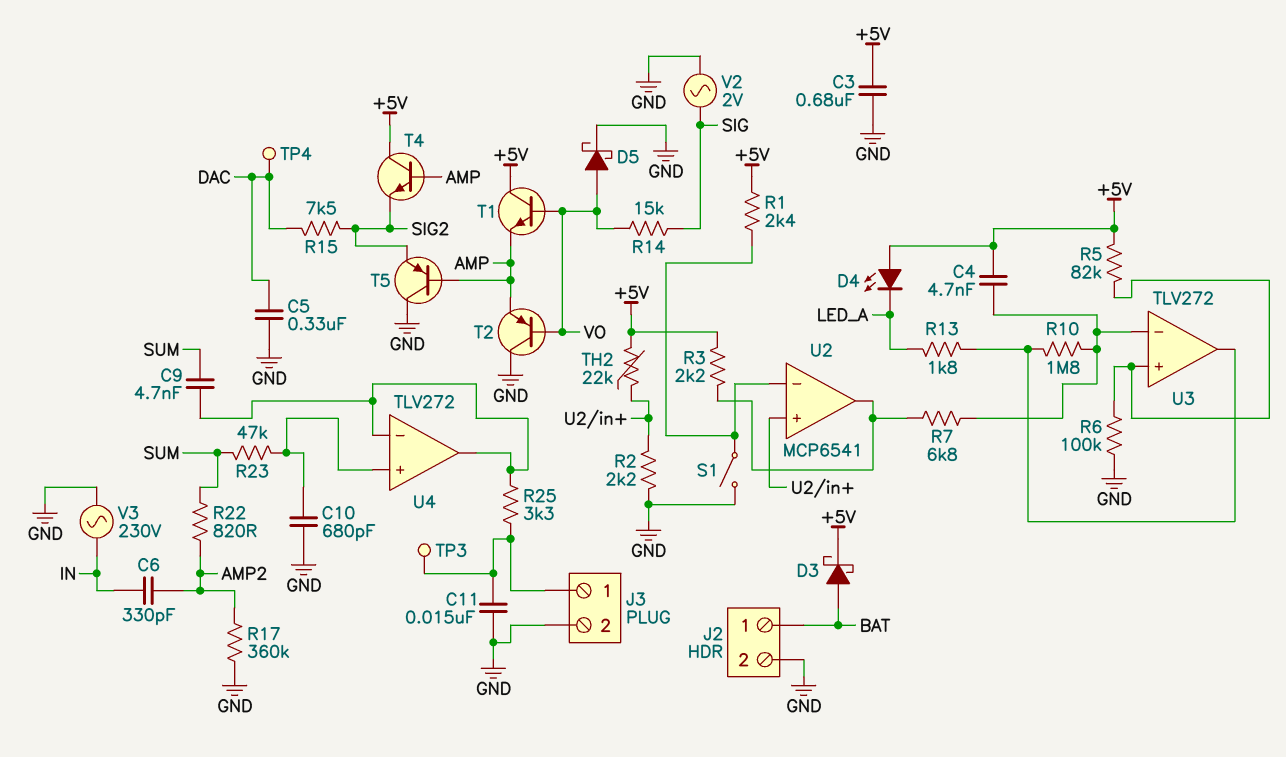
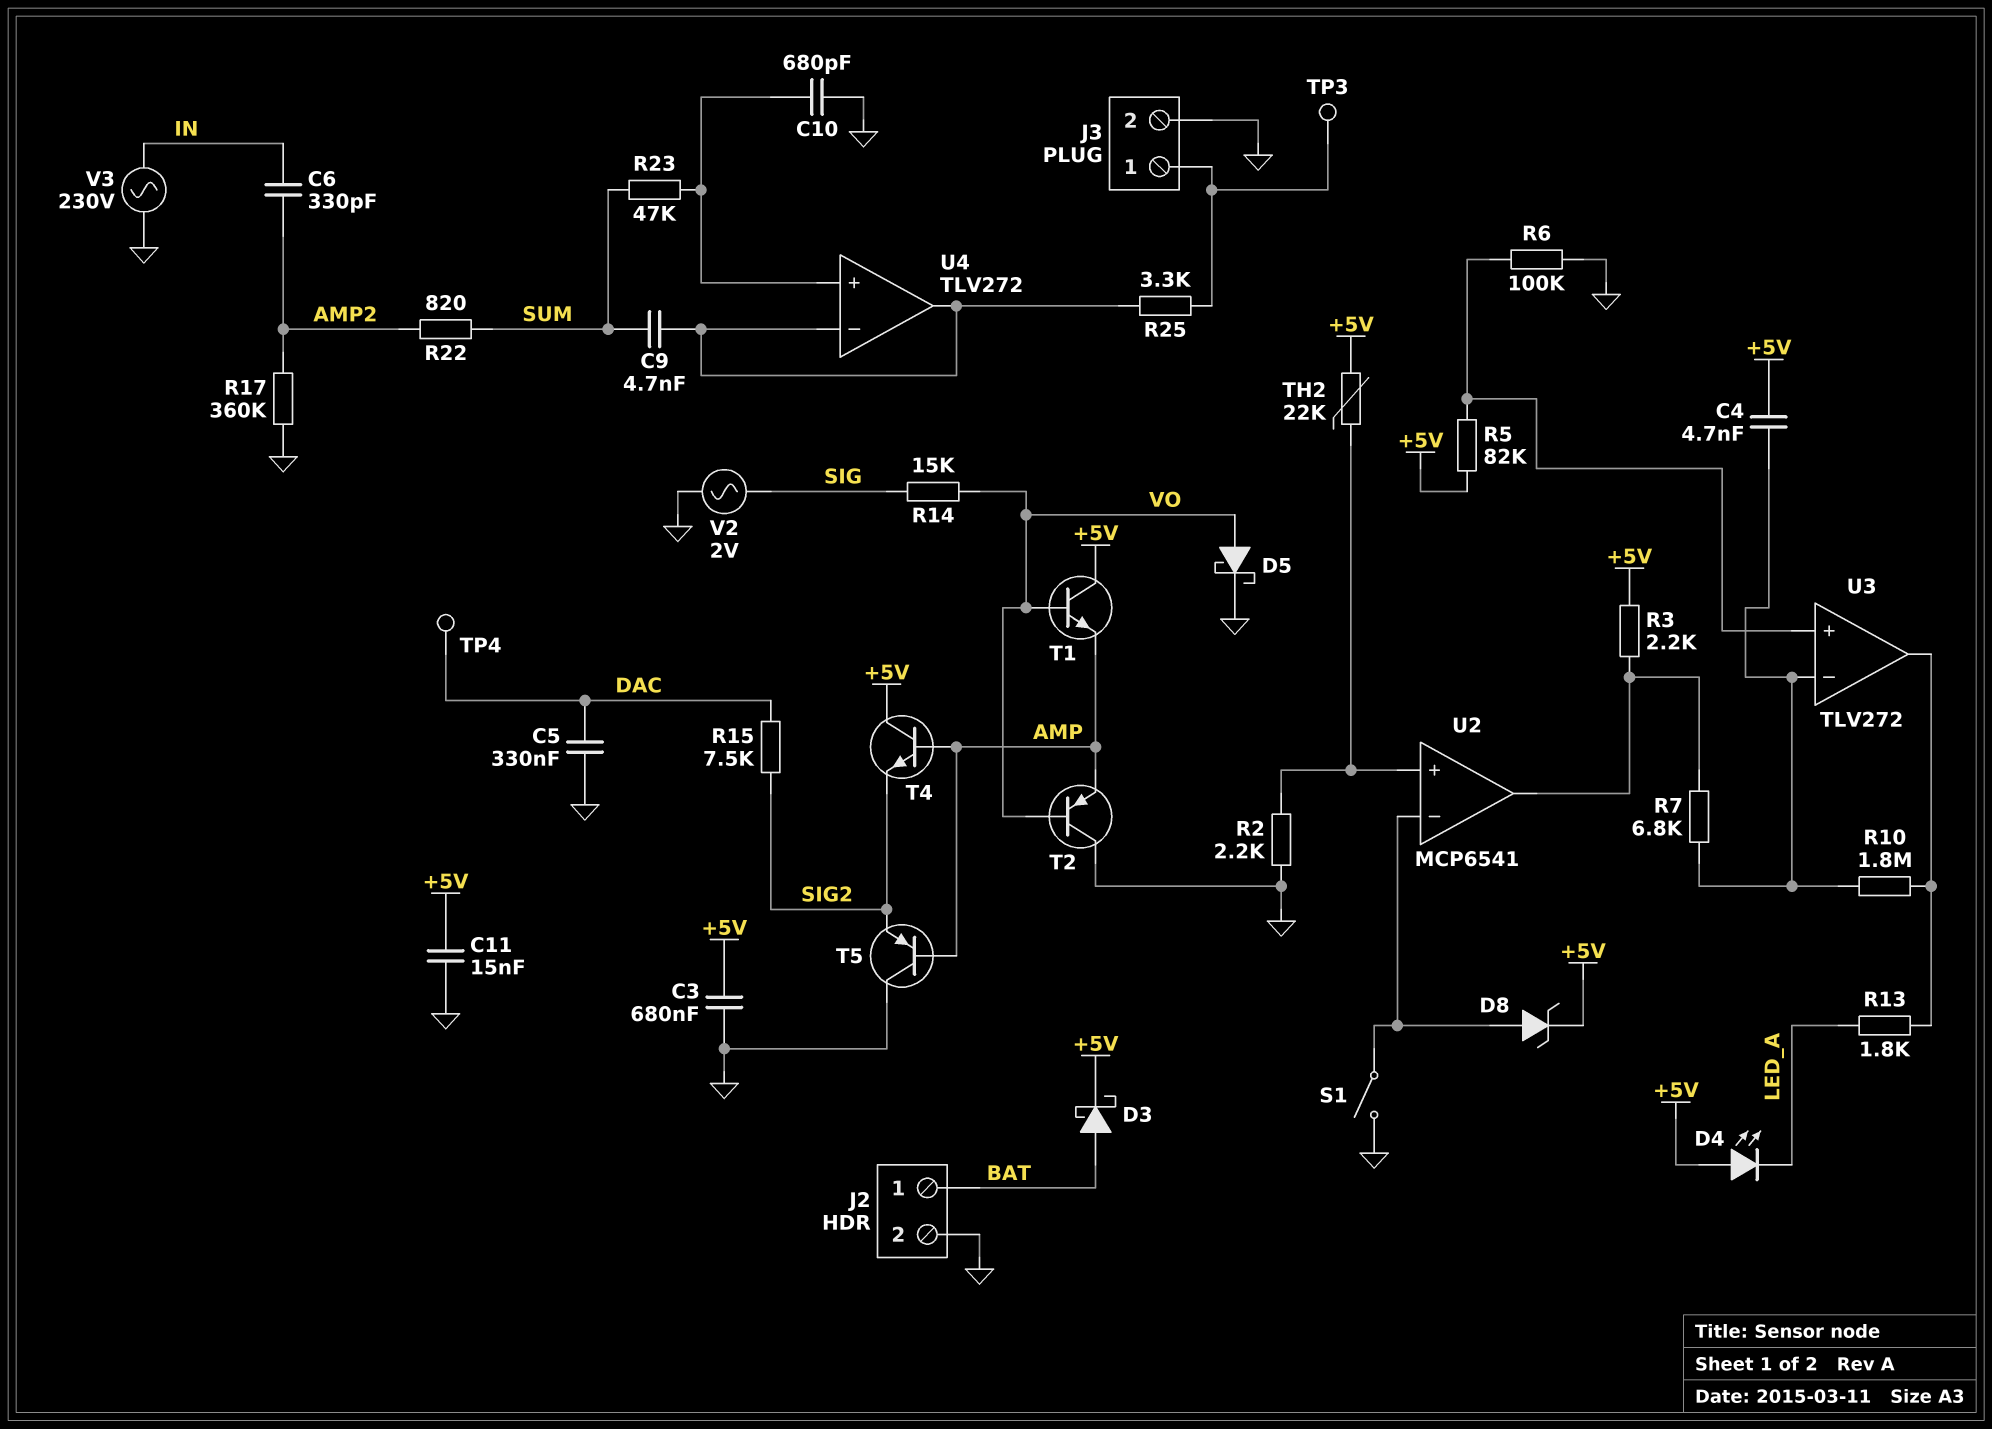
C11: 15nF (GND, J3/1) -> 15nF (+5V, GND)
D8: none -> zener (A U2/in-, K +5V)
R1: 2.4k (+5V, U2/in-) -> none

